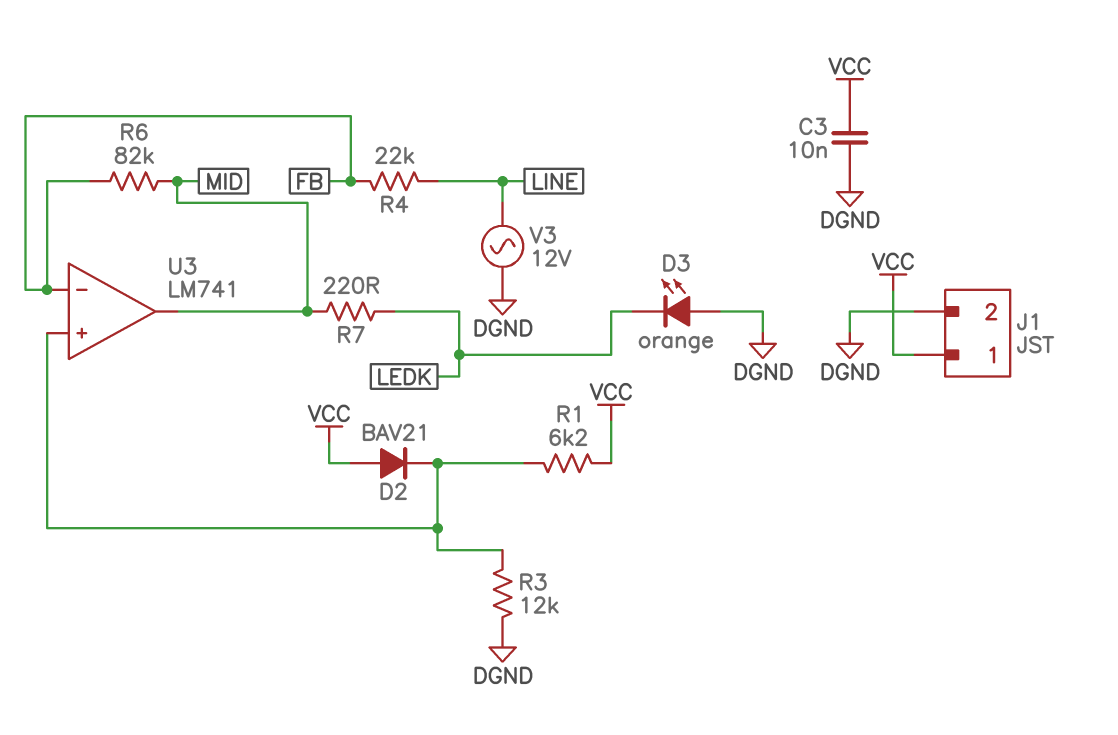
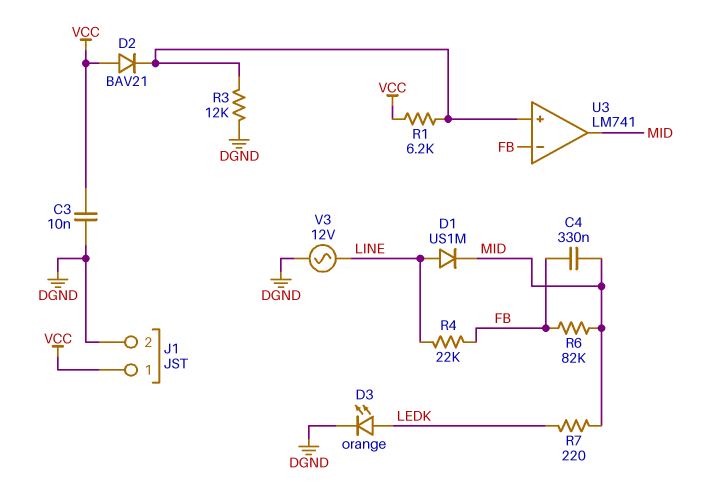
C4: none -> 330nF (FB, MID)
D1: none -> diode US1M (A LINE, K MID)
D3: LED orange (A DGND, K LEDK) -> LED orange (A LEDK, K DGND)

